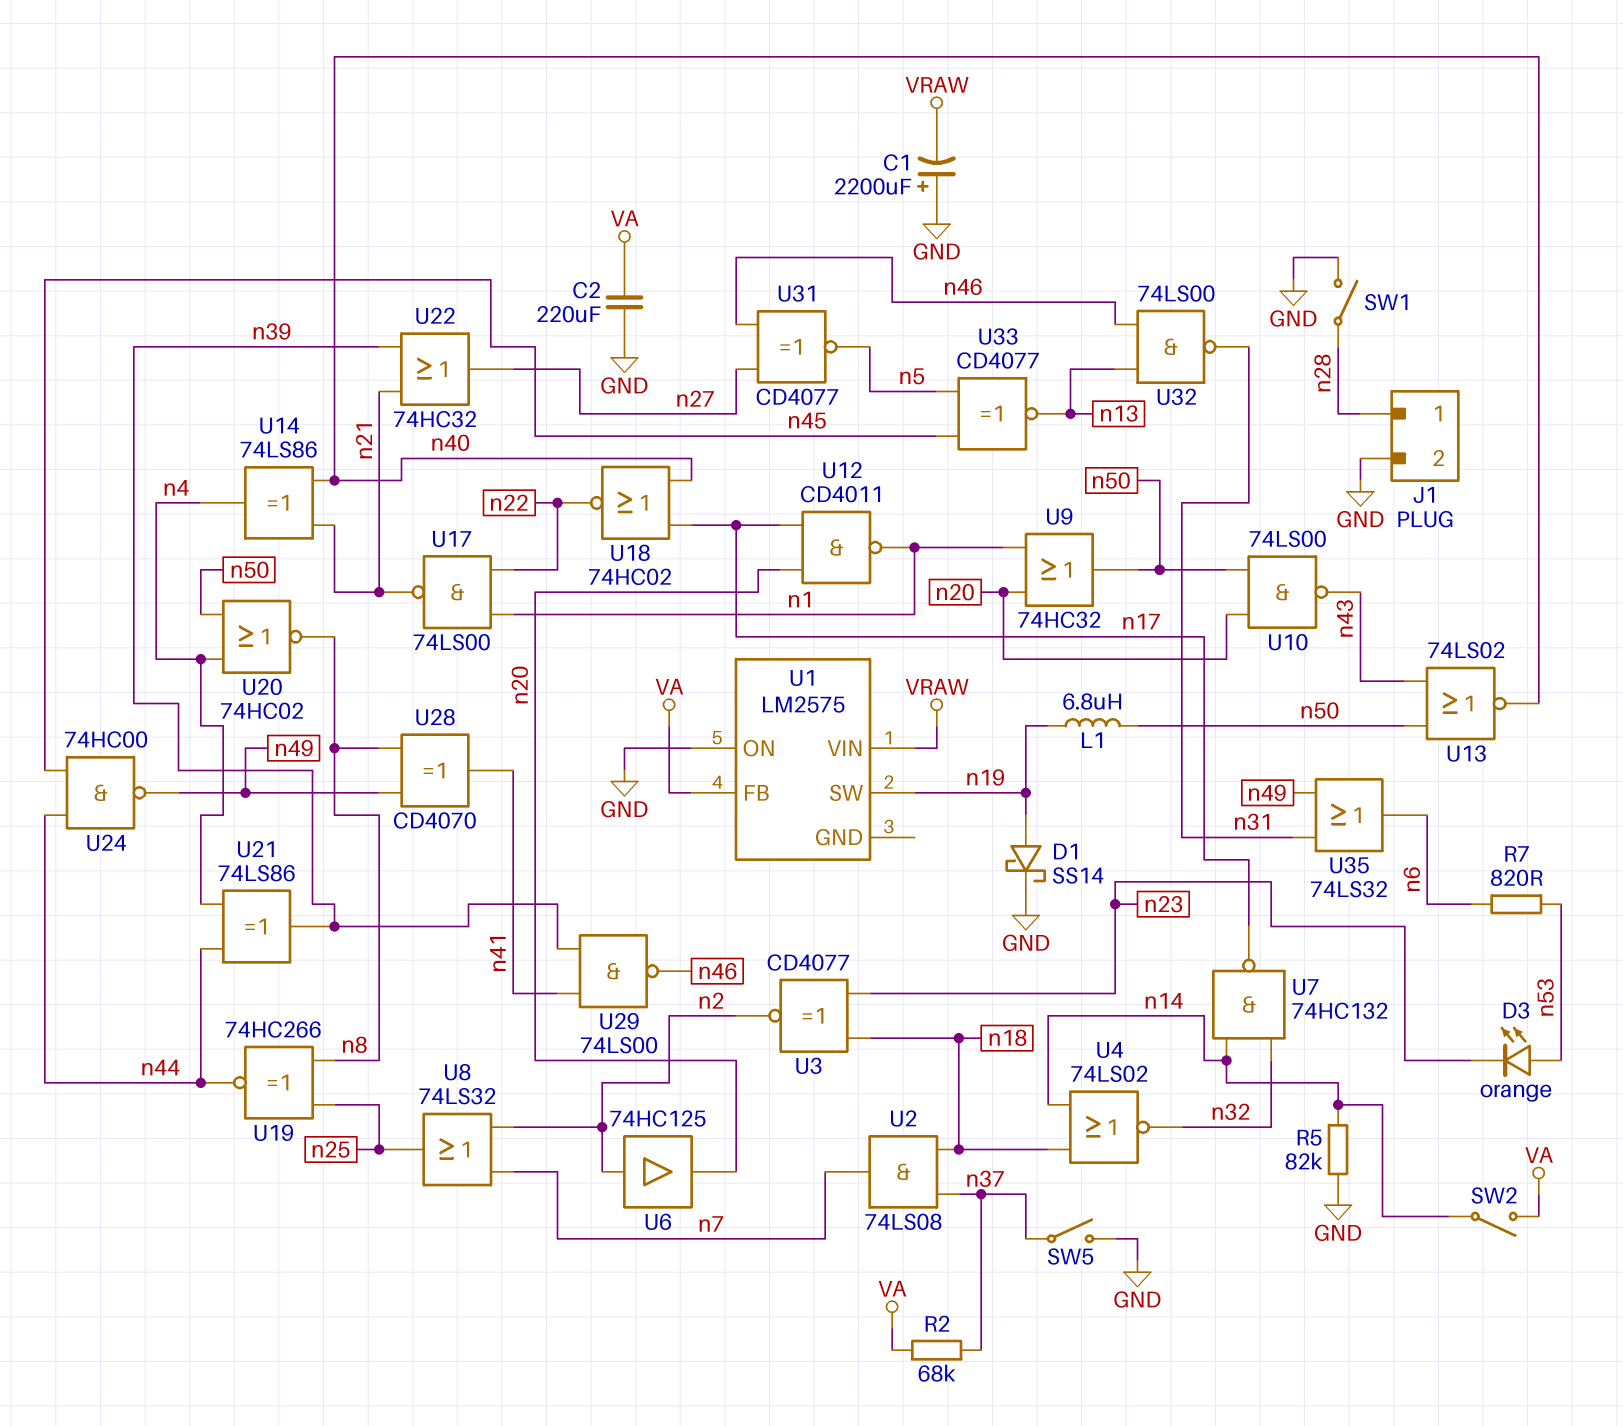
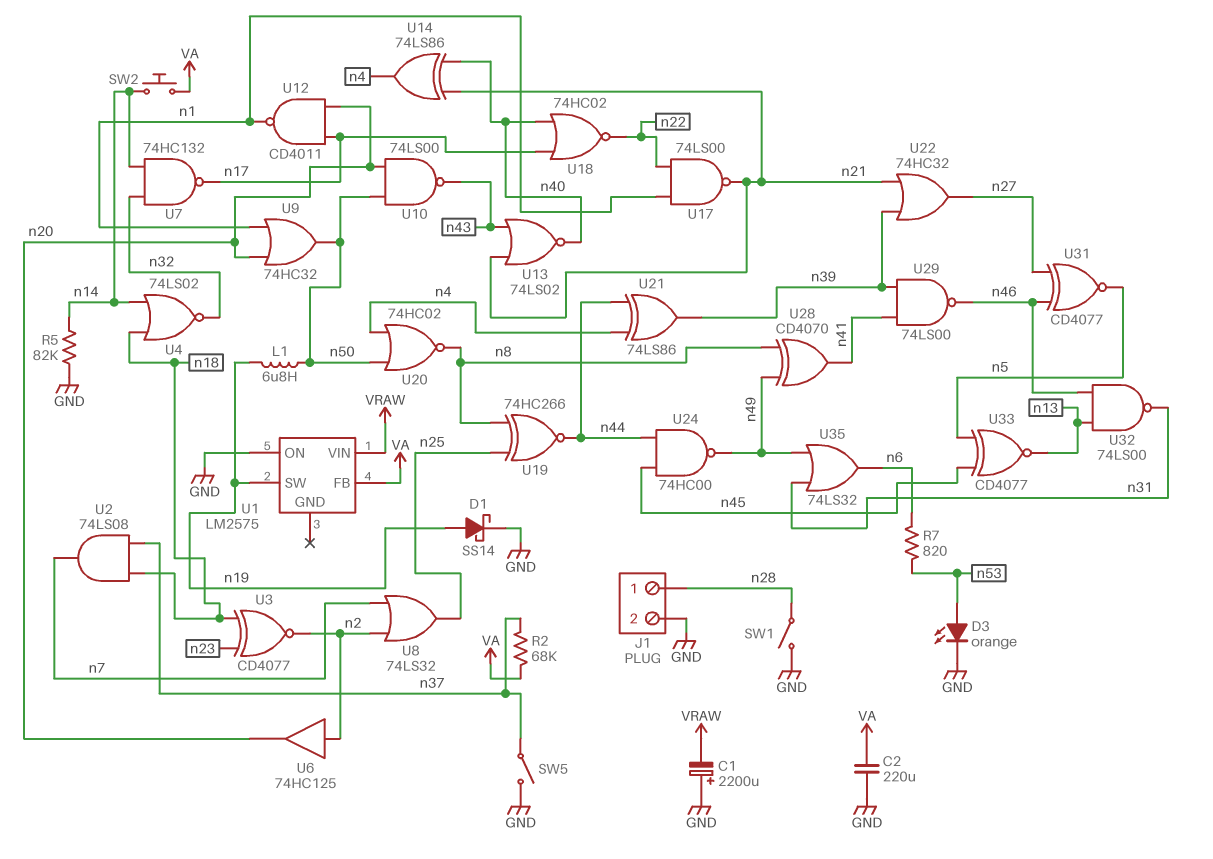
D3: LED orange (A n53, K n23) -> LED orange (A n53, K GND)
SW2: switch (VA, n14) -> button (VA, n14)
U13: NOR 74LS02 (in n43, in n50, out n40) -> NOR 74LS02 (in n21, in n43, out n40)

